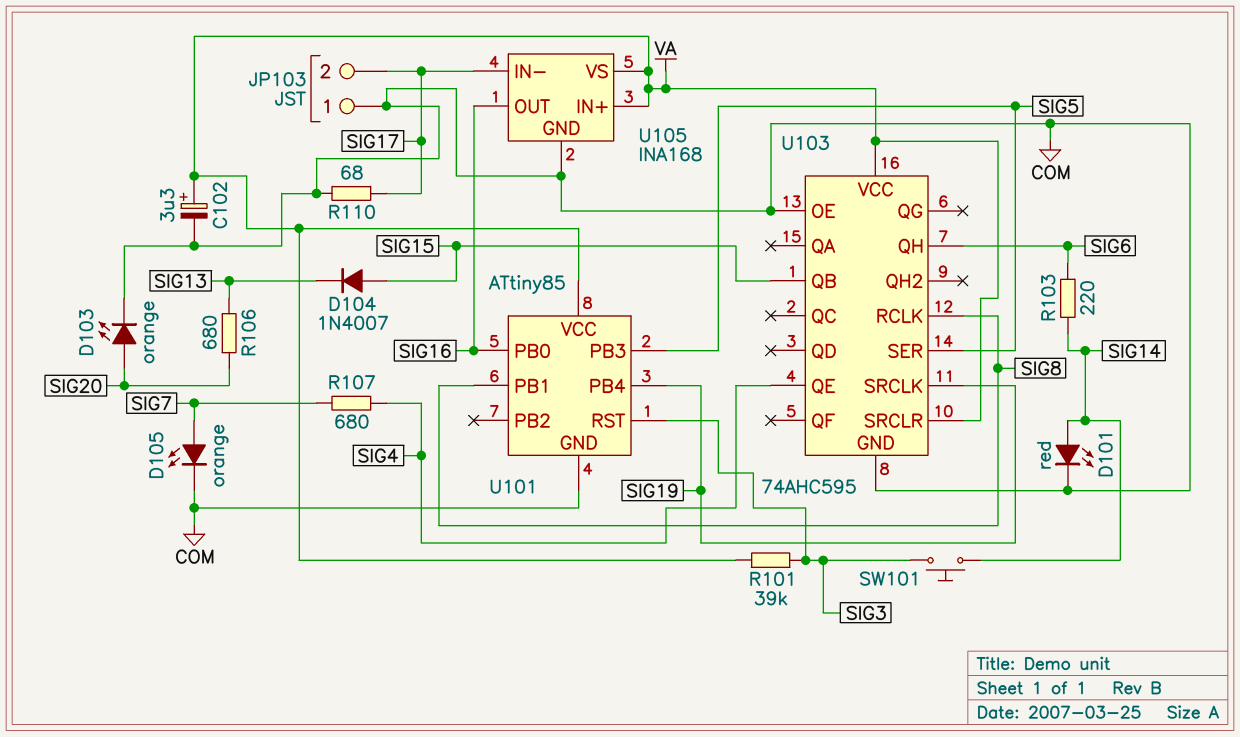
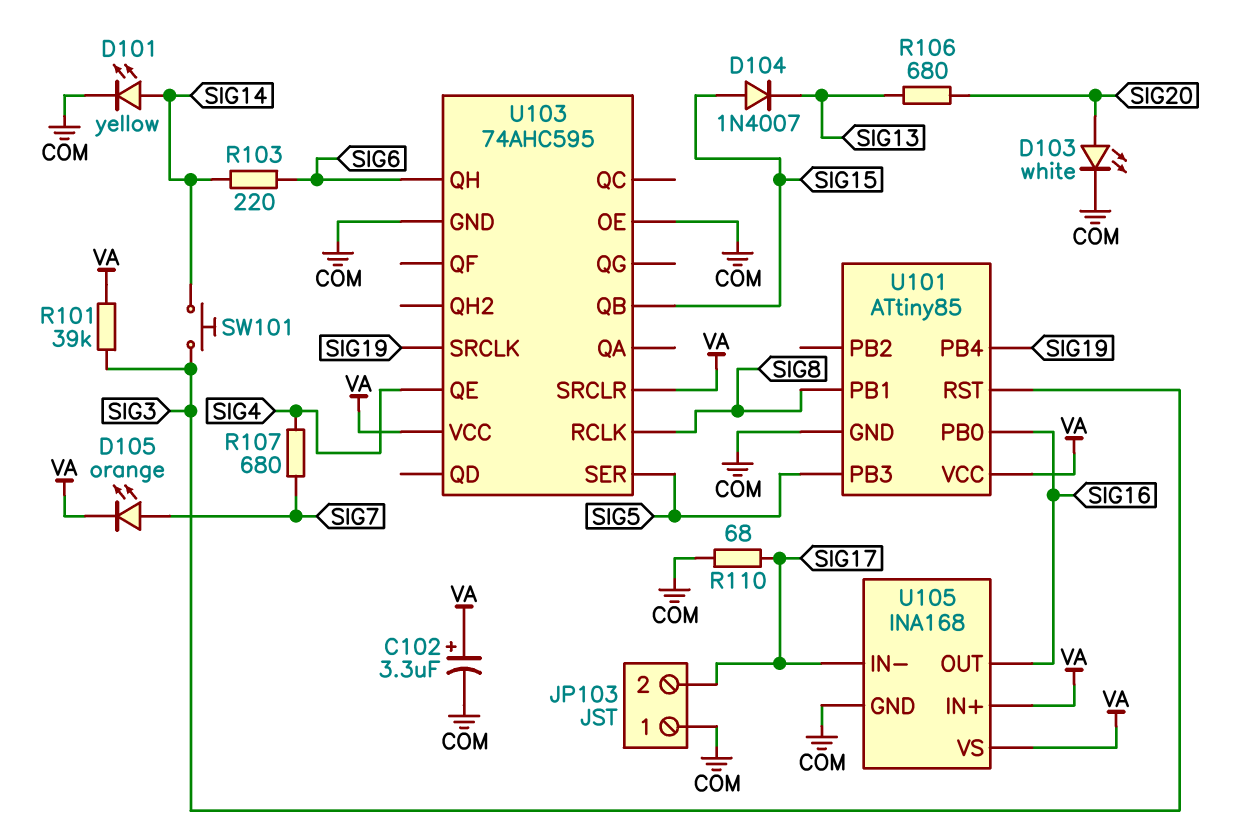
D101: LED red (A SIG14, K COM) -> LED yellow (A SIG14, K COM)
D103: LED orange (A SIG20, K COM) -> LED white (A SIG20, K COM)
D105: LED orange (A SIG7, K COM) -> LED orange (A SIG7, K VA)

